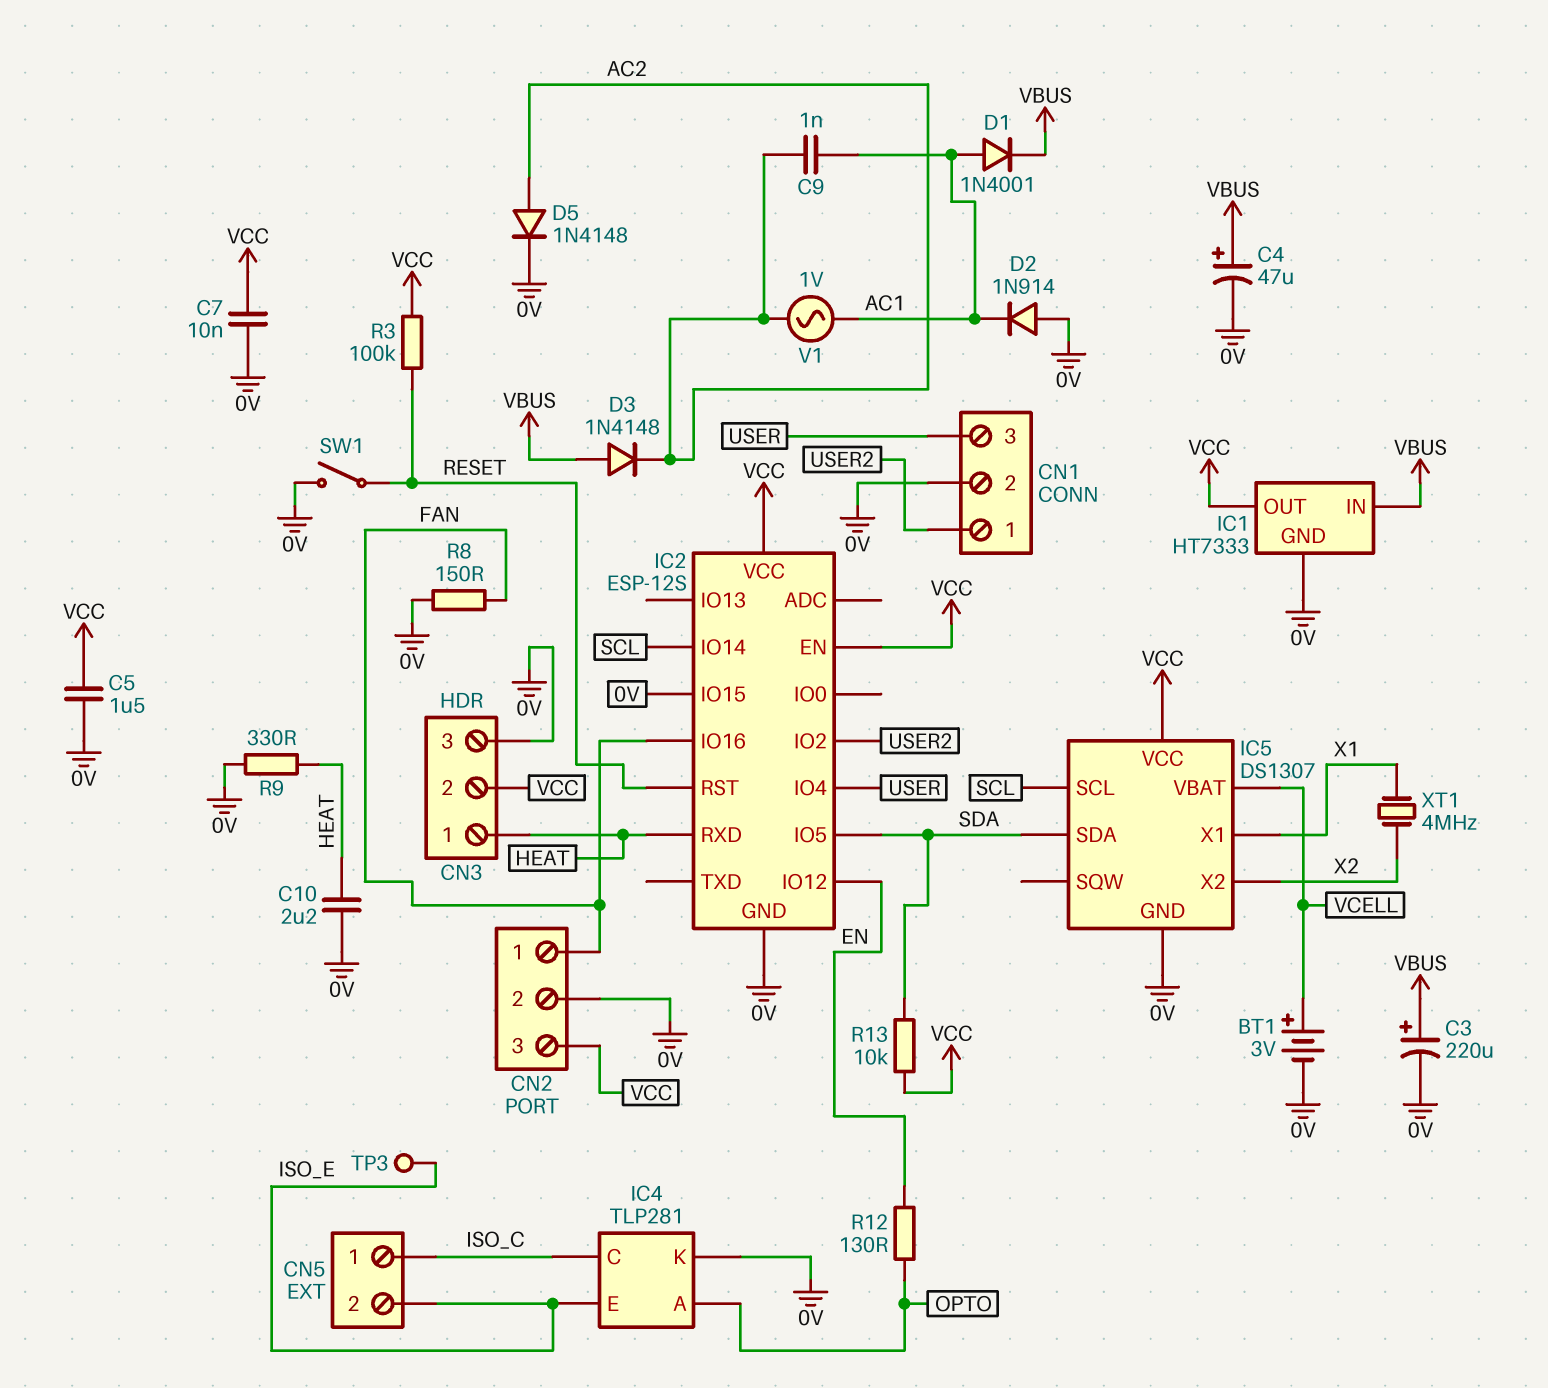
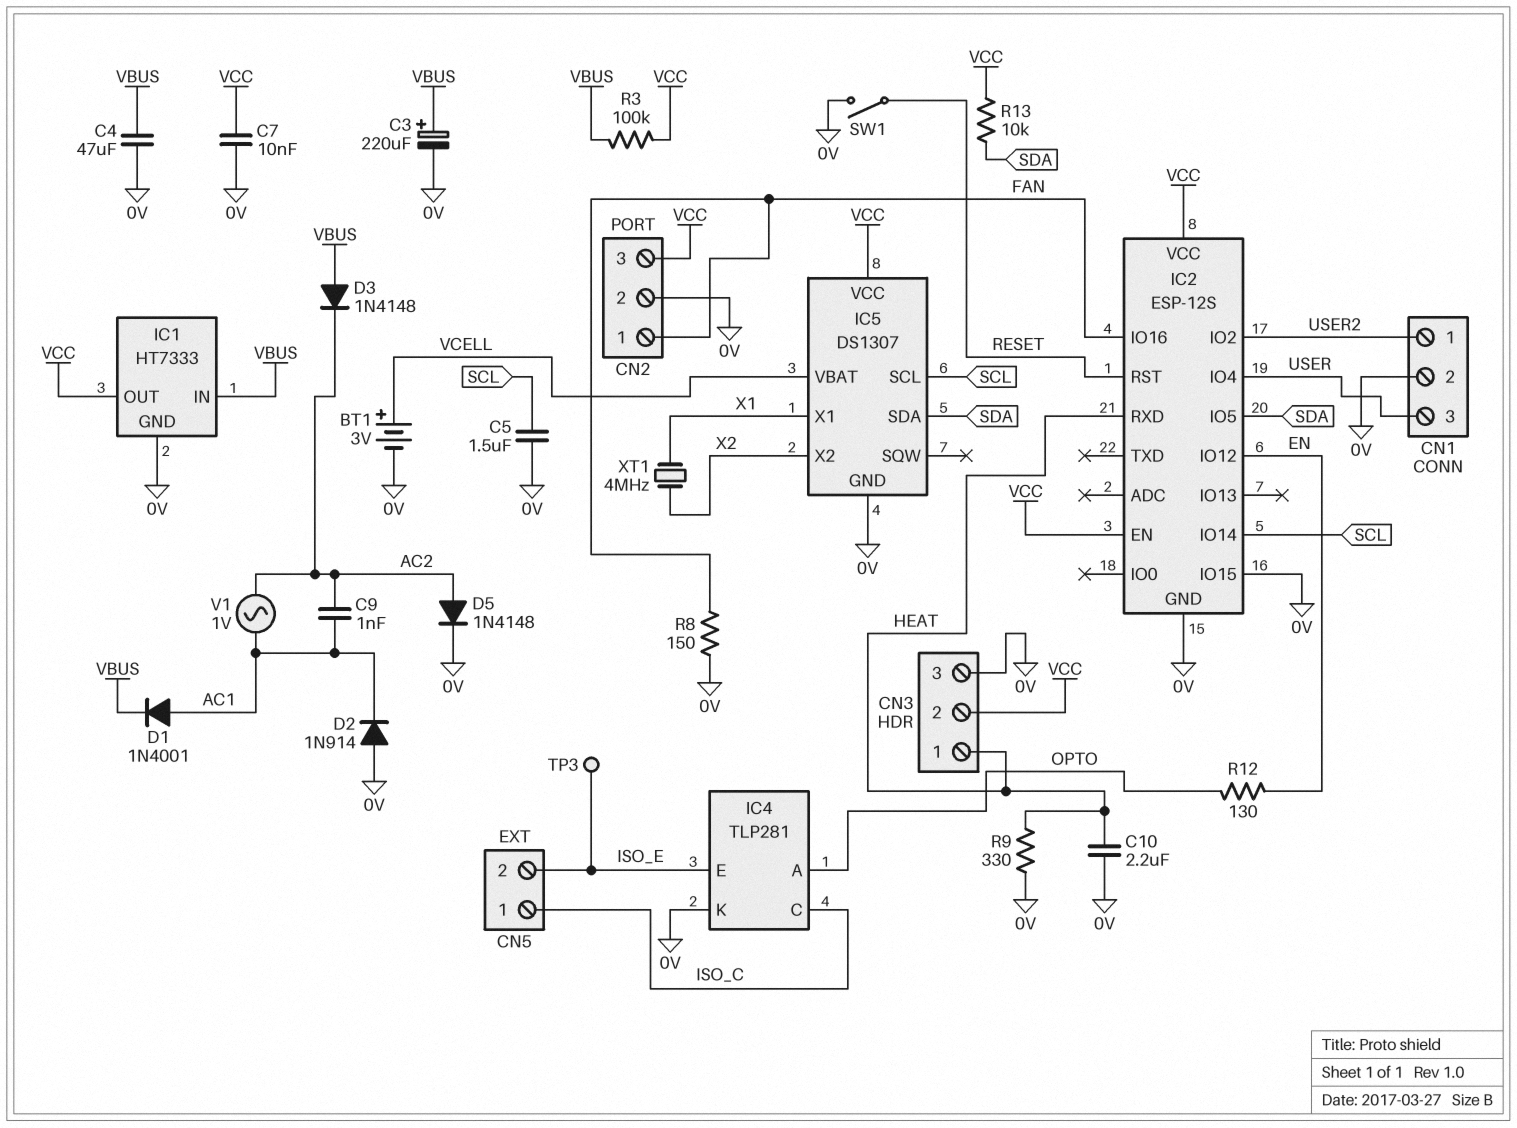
C4: 47uF (plus VBUS, minus 0V) -> 47uF (0V, VBUS)
C5: 1.5uF (0V, VCC) -> 1.5uF (0V, SCL)
R3: 100k (RESET, VCC) -> 100k (VBUS, VCC)

